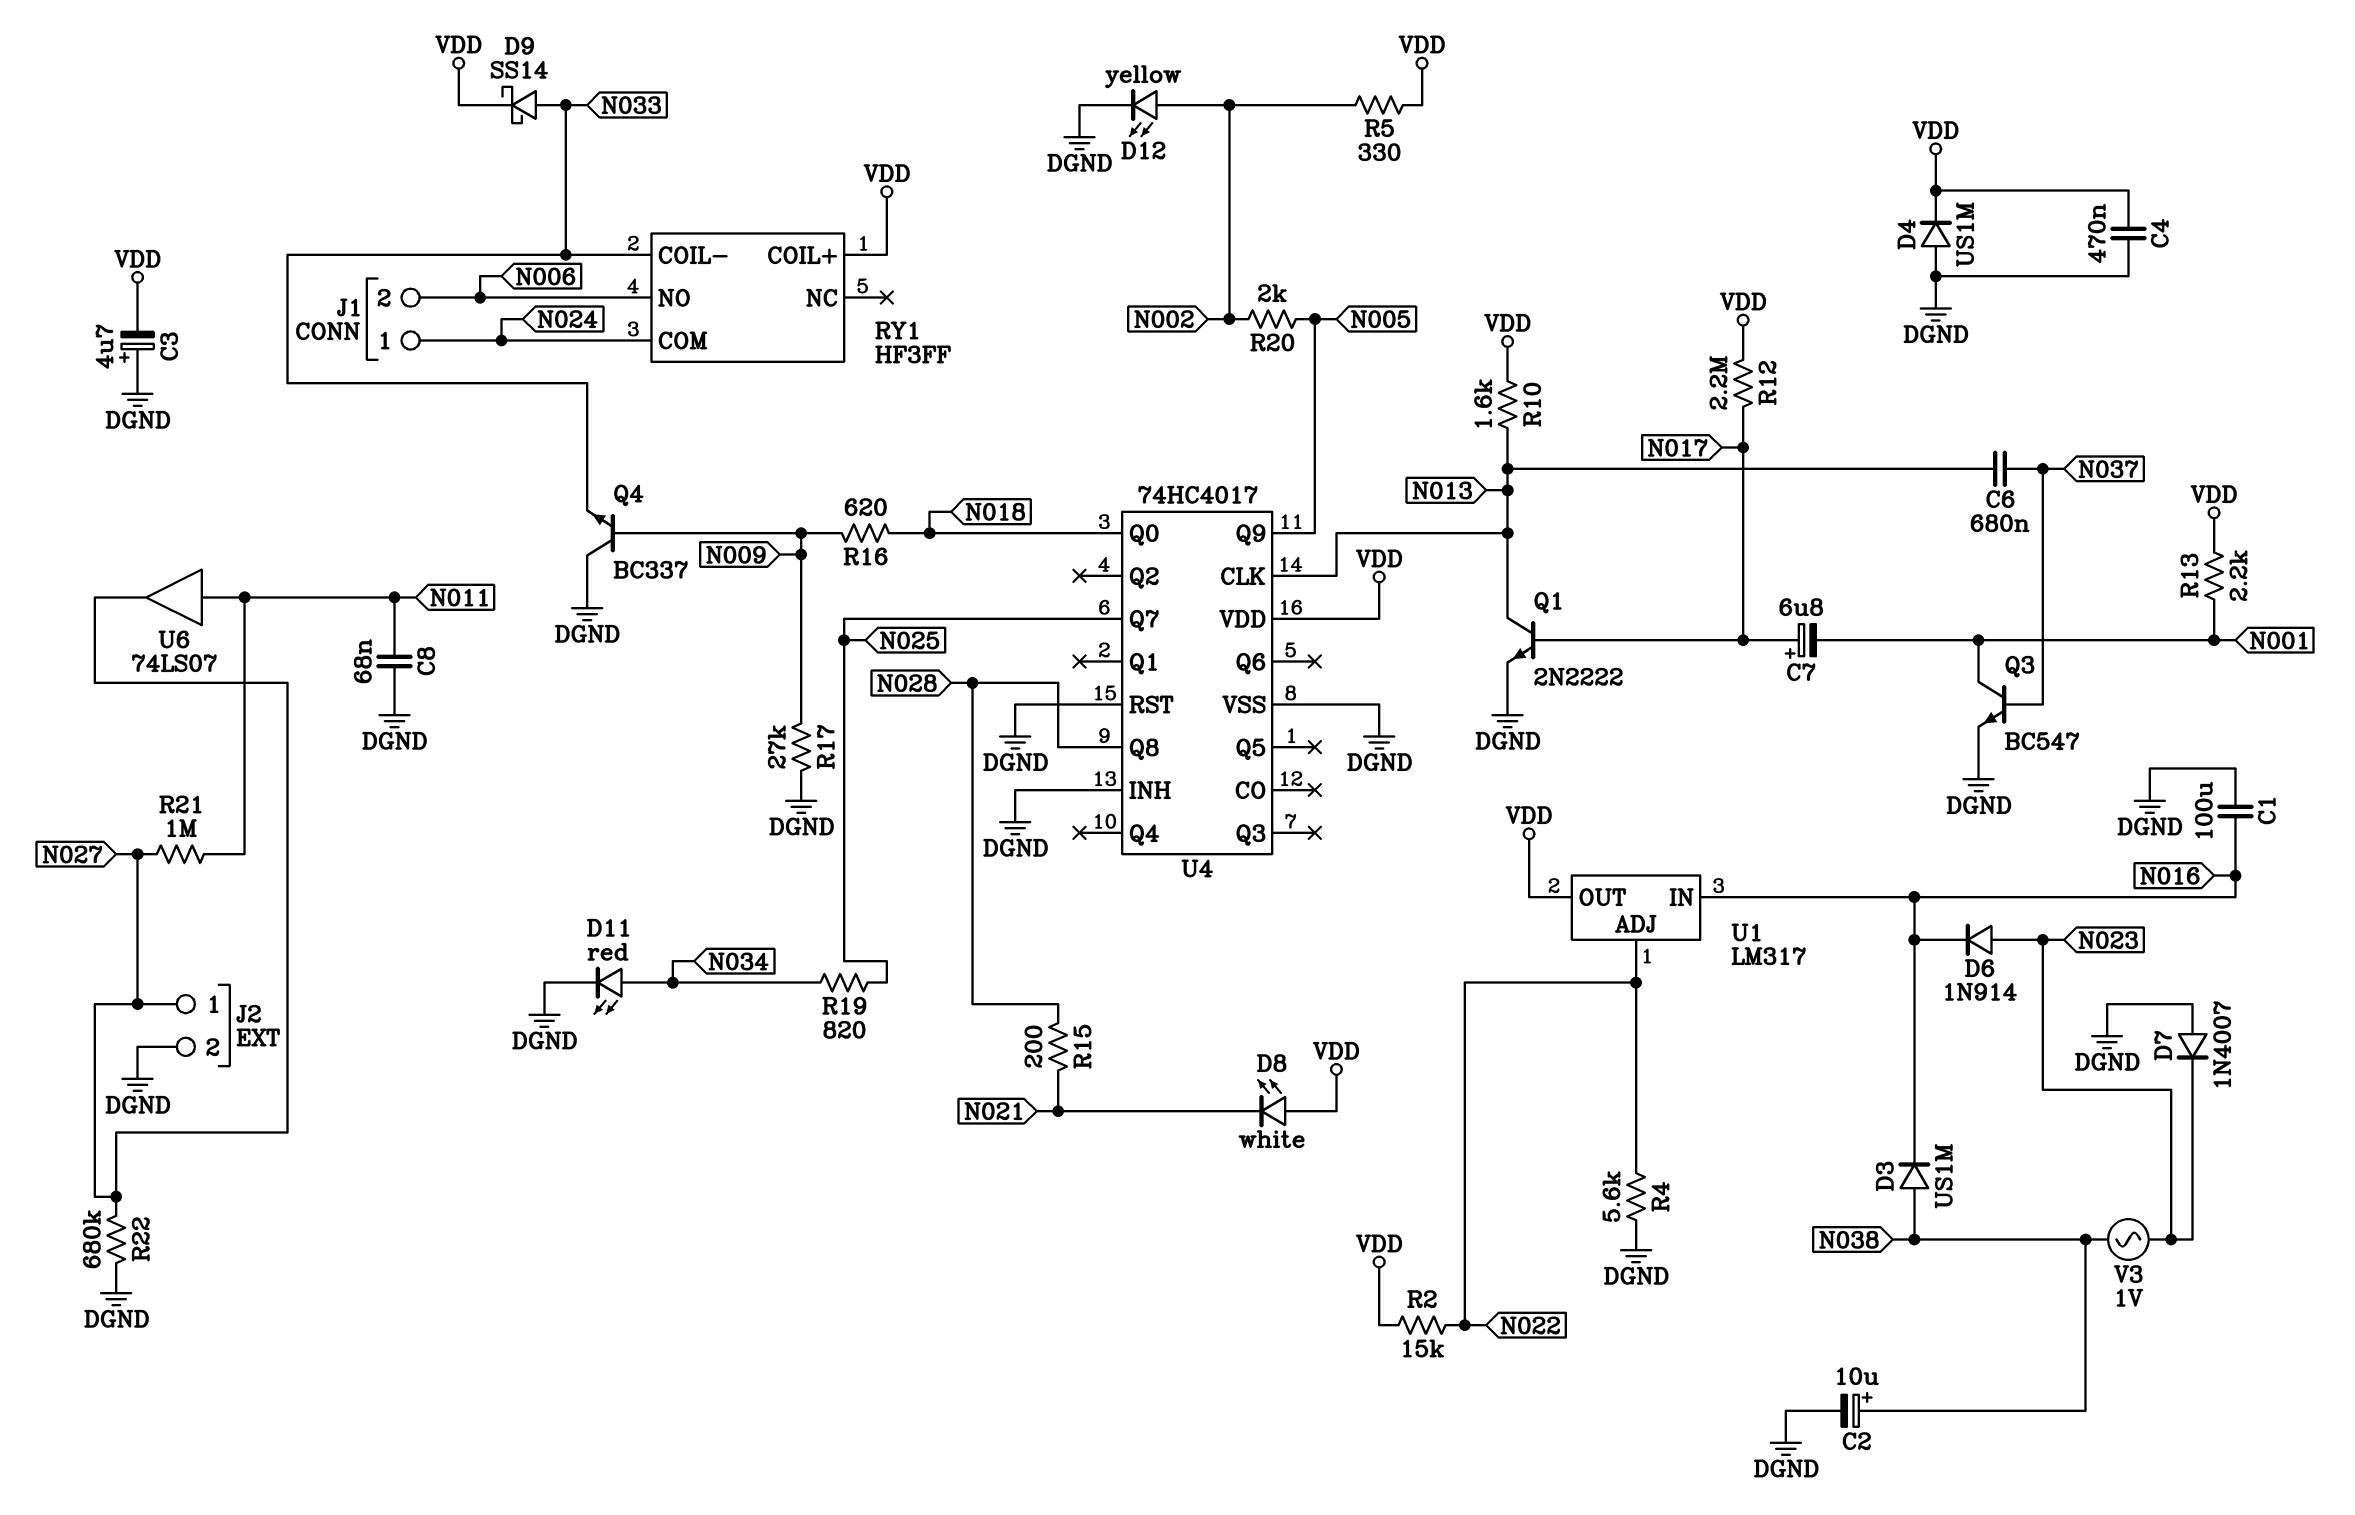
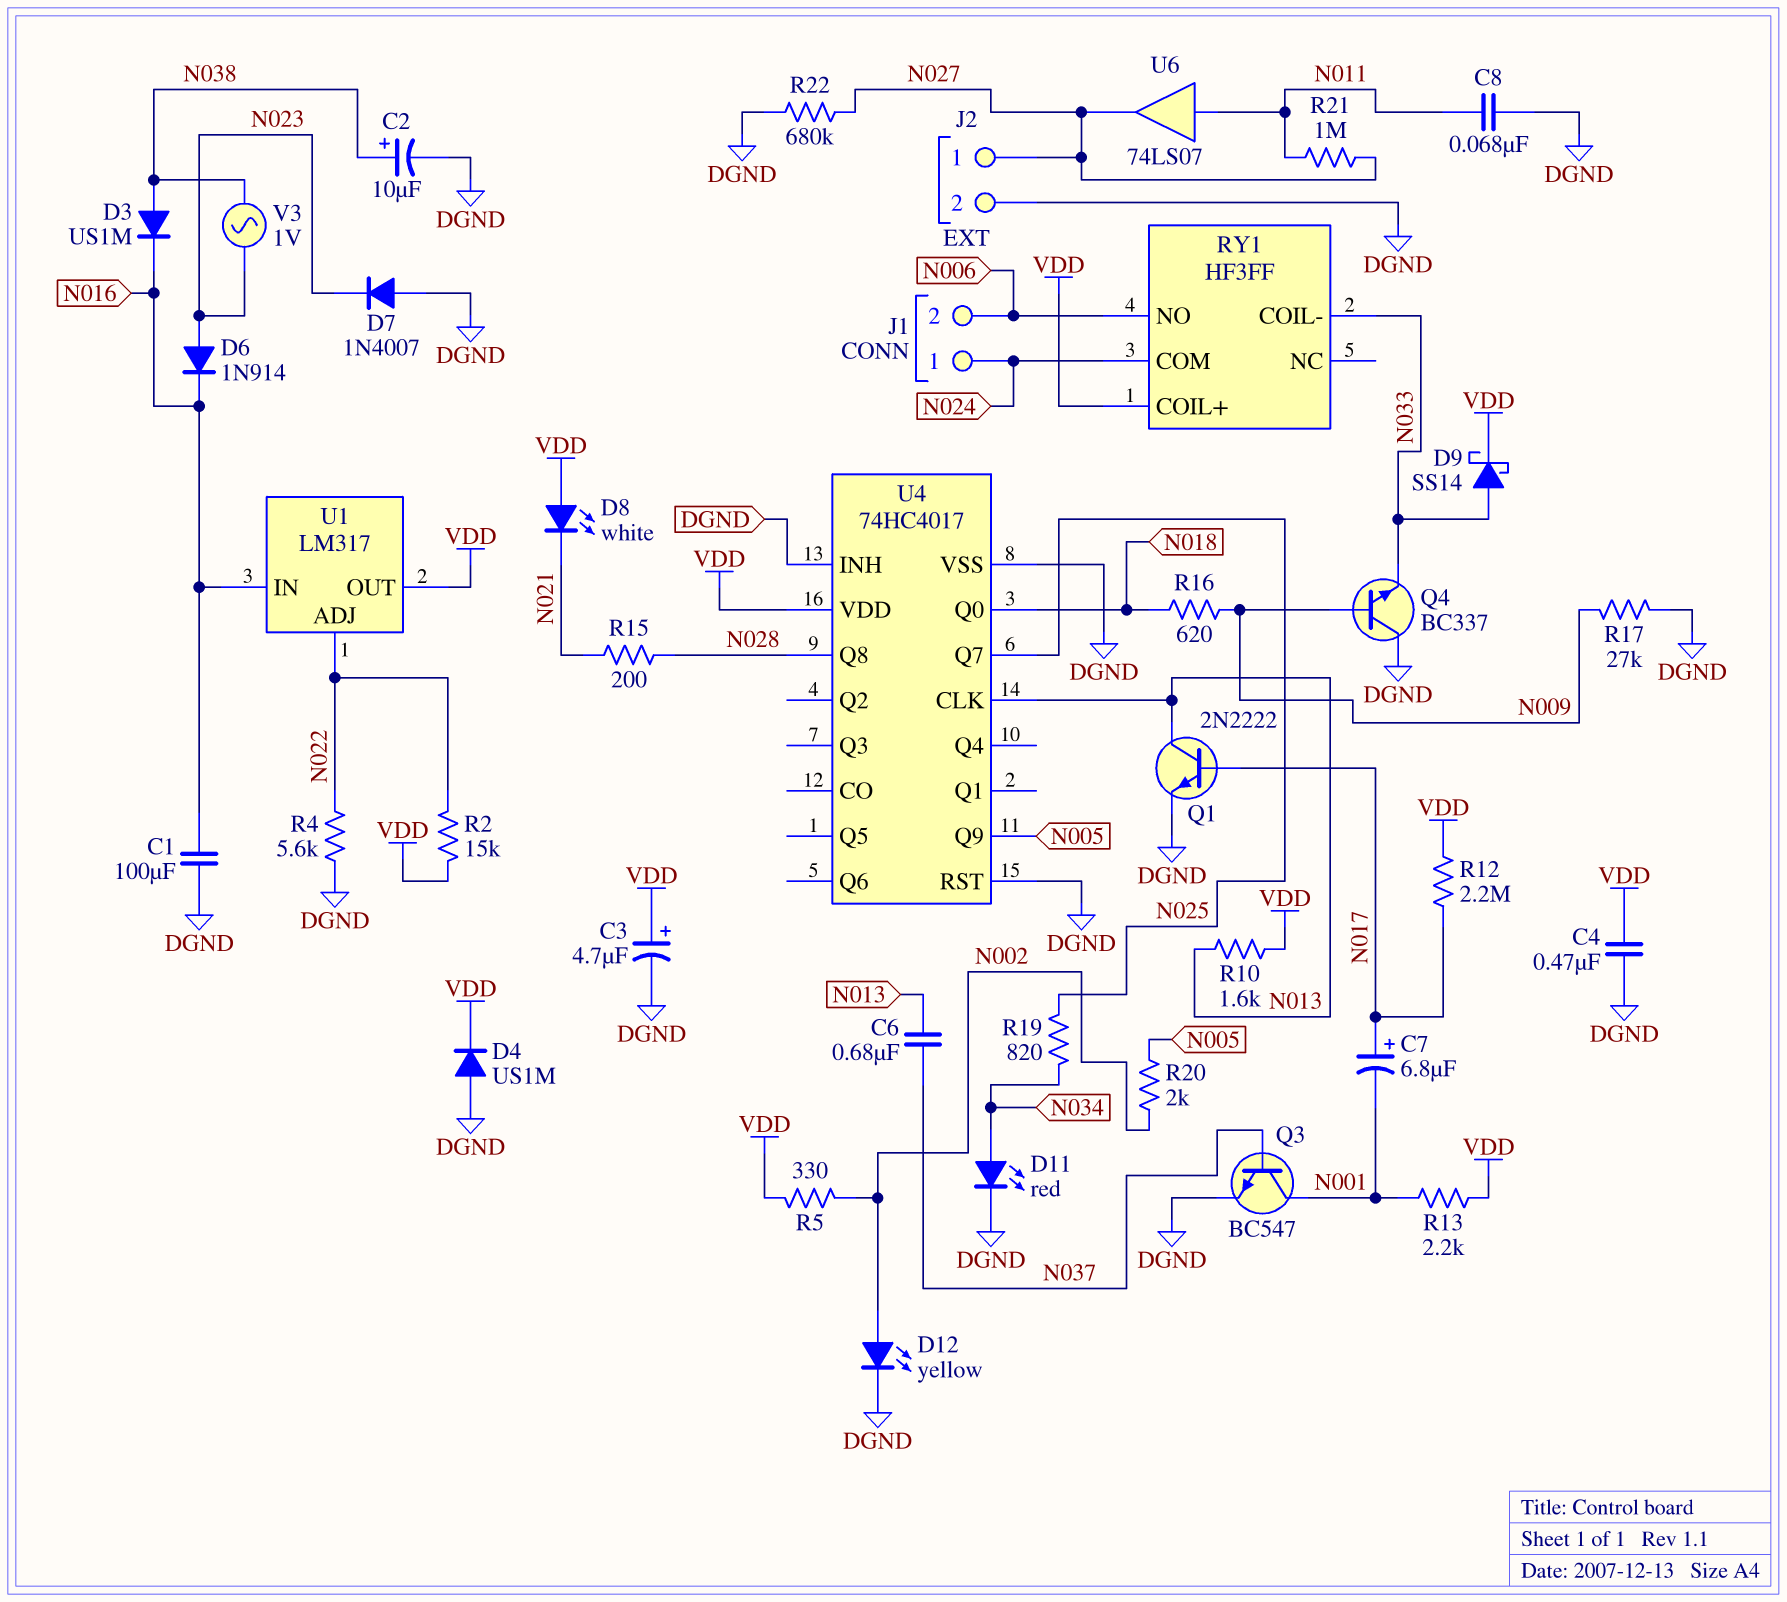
C3: 4.7uF (plus DGND, minus VDD) -> 4.7uF (plus VDD, minus DGND)

